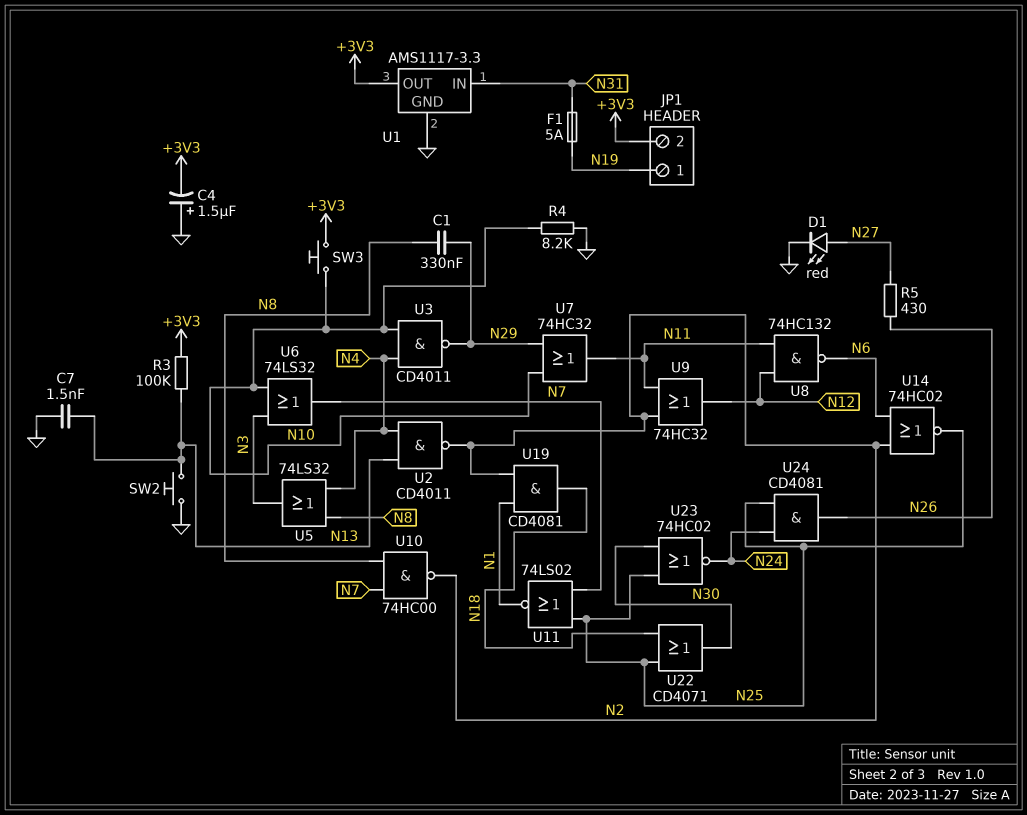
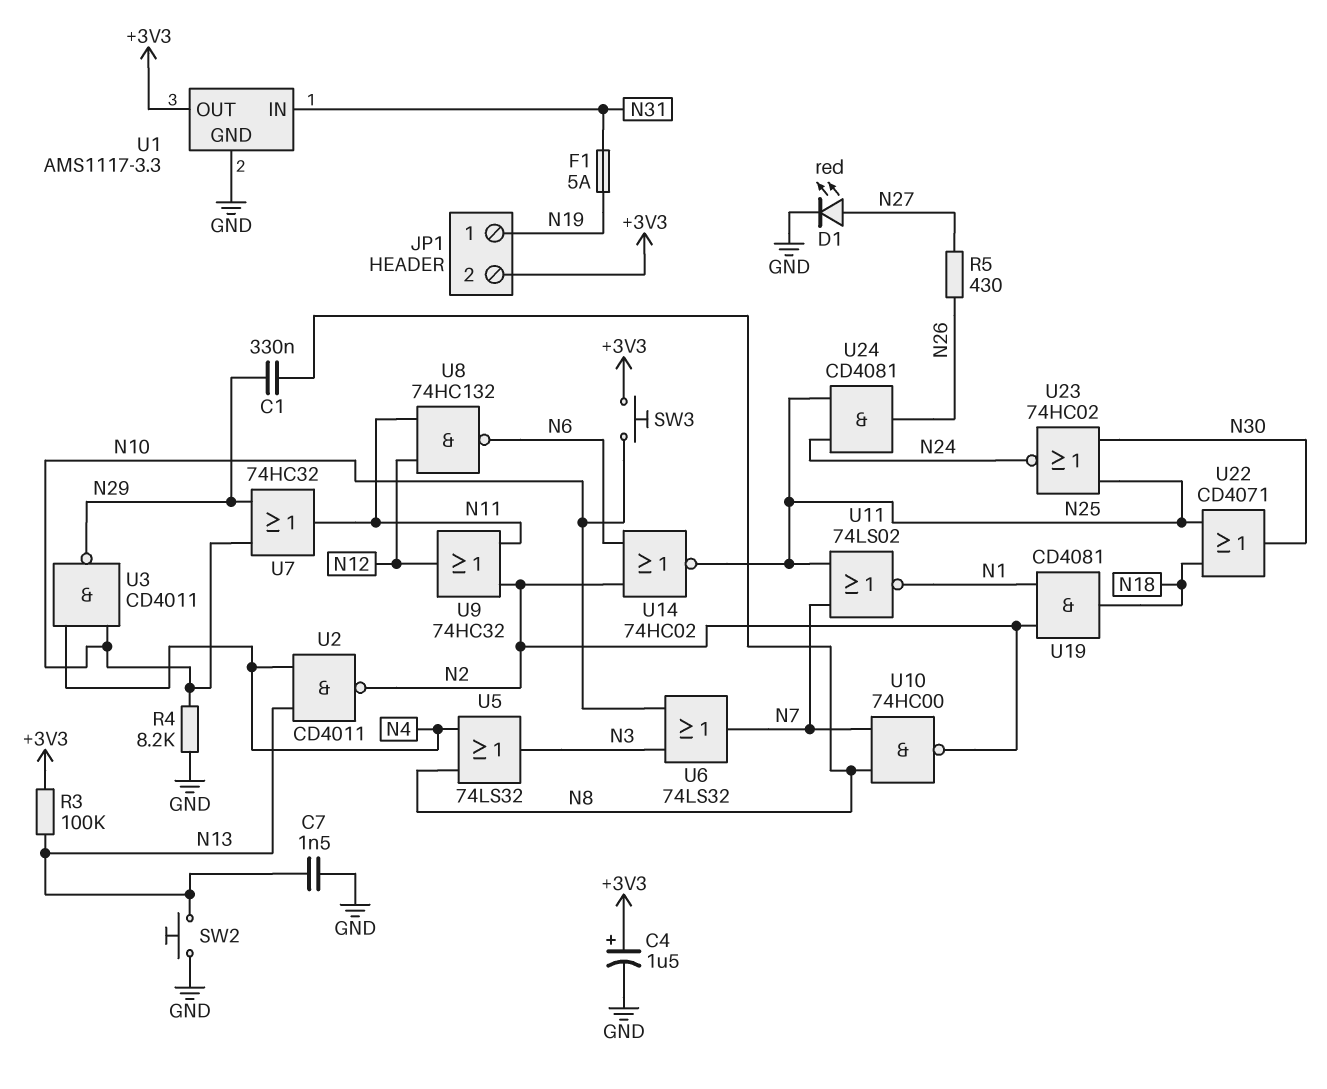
C4: 1.5uF (plus GND, minus +3V3) -> 1.5uF (plus +3V3, minus GND)

